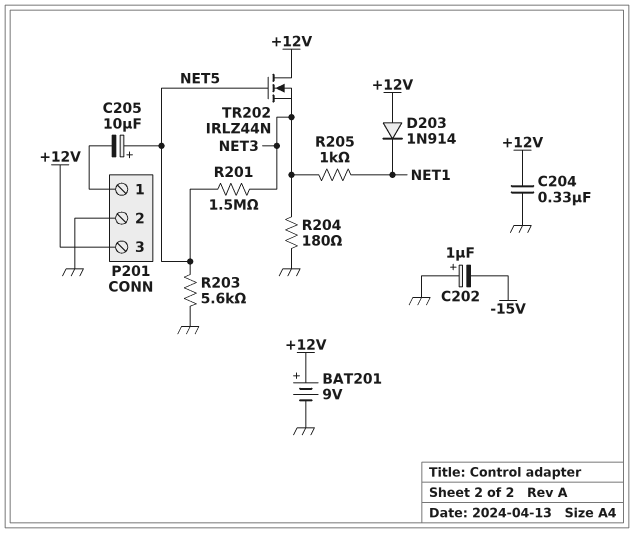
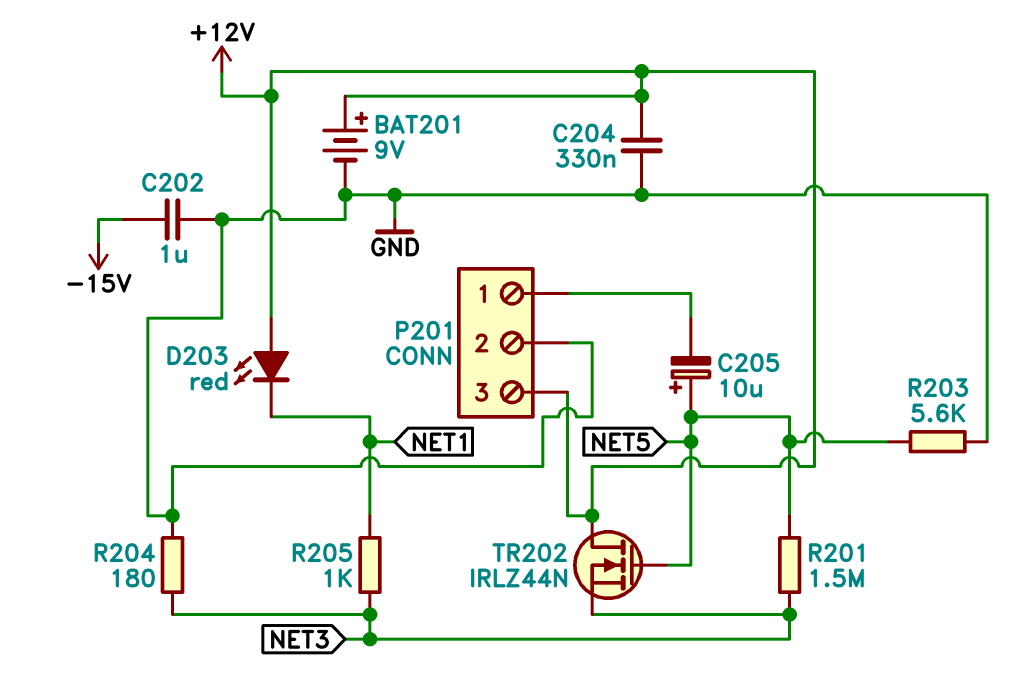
C202: 1uF (plus GND, minus -15V) -> 1uF (-15V, GND)
D203: diode 1N914 (A +12V, K NET1) -> LED red (A +12V, K NET1)

